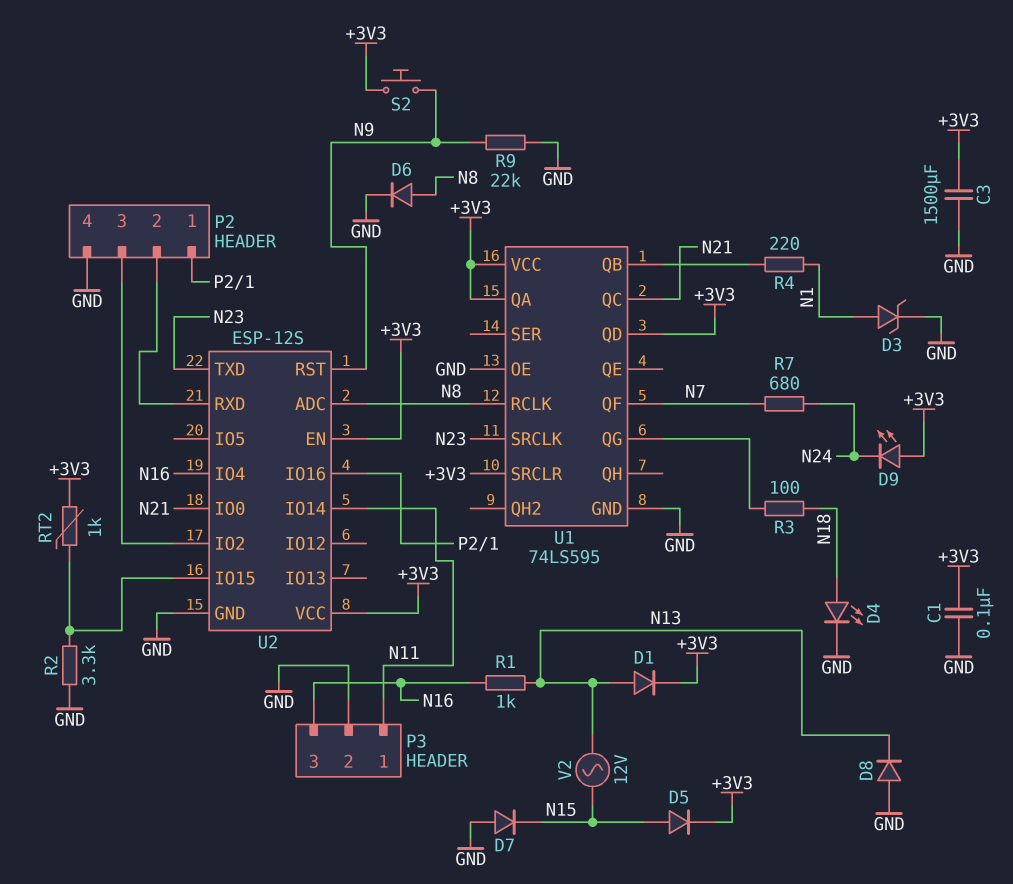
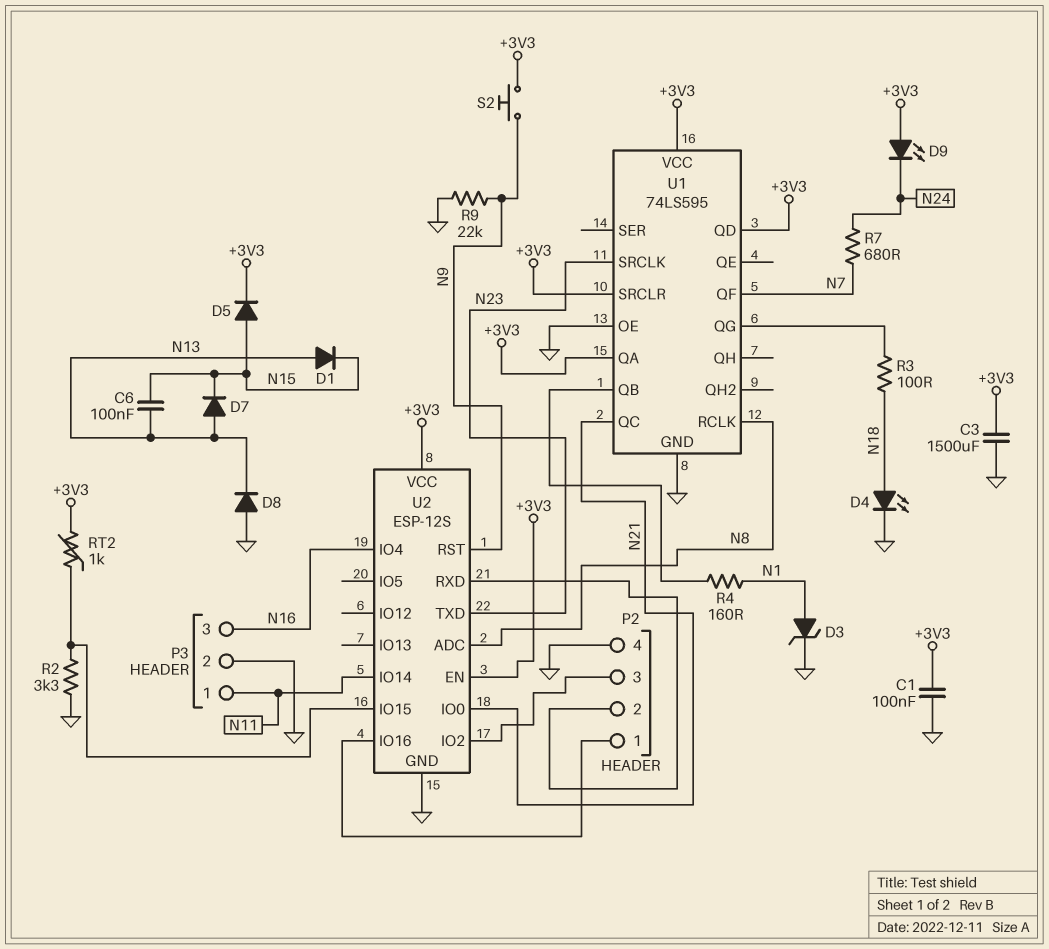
C6: none -> 100nF (N13, N15)
D1: diode (A N13, K +3V3) -> diode (A N13, K N15)
D6: diode (A N8, K GND) -> none
D7: diode (A GND, K N15) -> diode (A N13, K N15)
R1: 1k (N13, N16) -> none
R4: 220 (N1, U1/QB) -> 160 (N1, U1/QB)
V2: AC 12V (N13, N15) -> none

